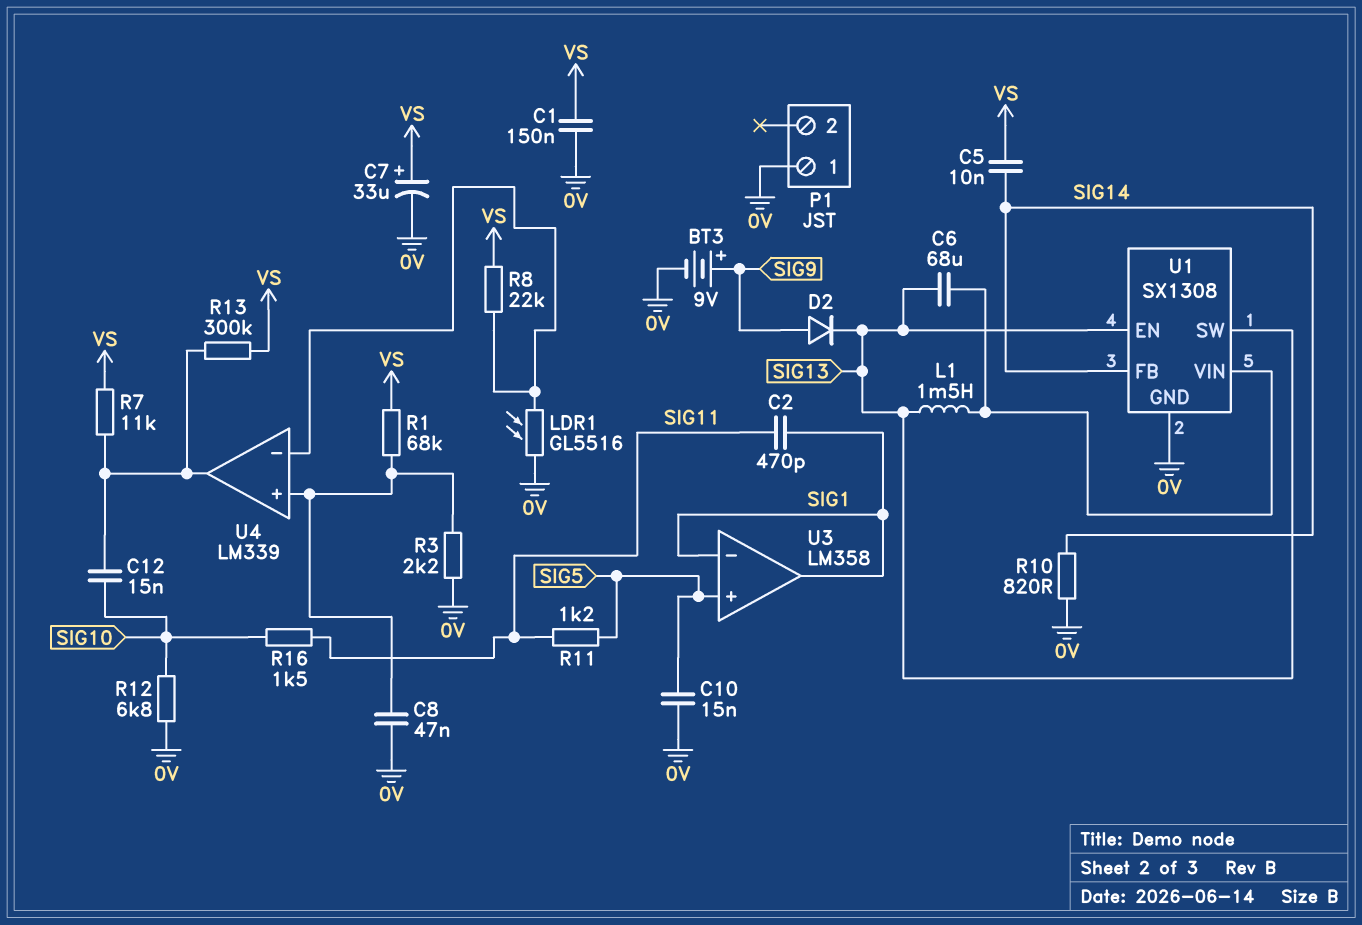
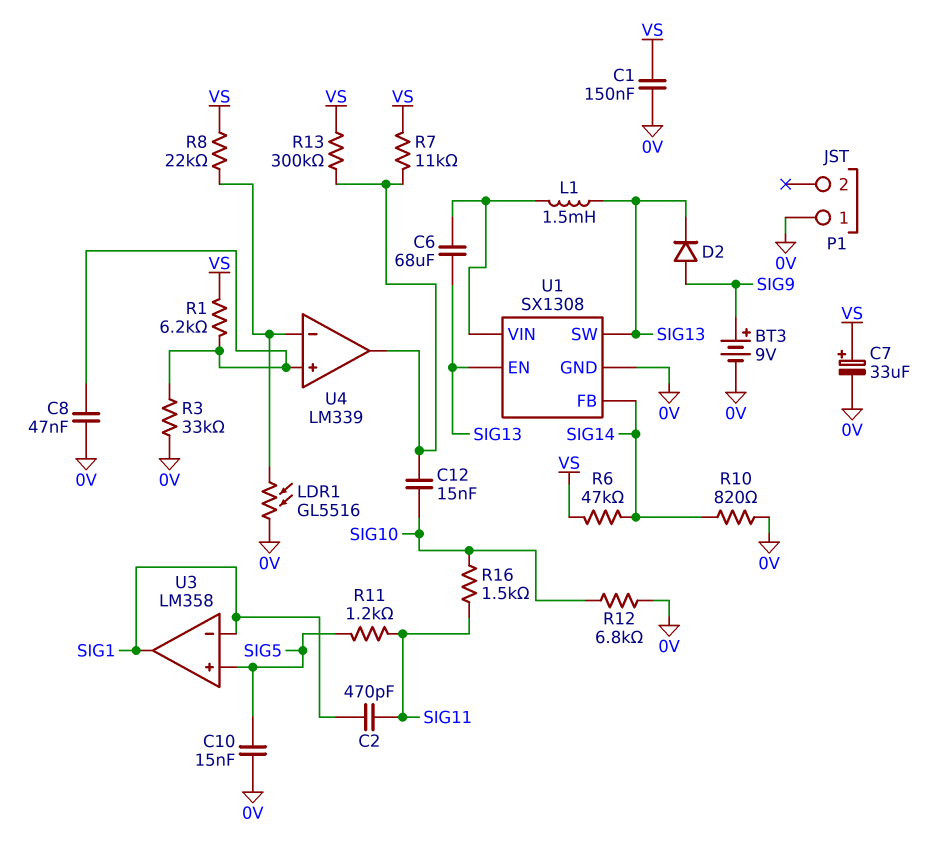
C5: 10nF (SIG14, VS) -> none
R1: 68k (U4/in+, VS) -> 6.2k (U4/in+, VS)
R3: 2.2k (0V, U4/in+) -> 33k (0V, U4/in+)
R6: none -> 47k (SIG14, VS)

